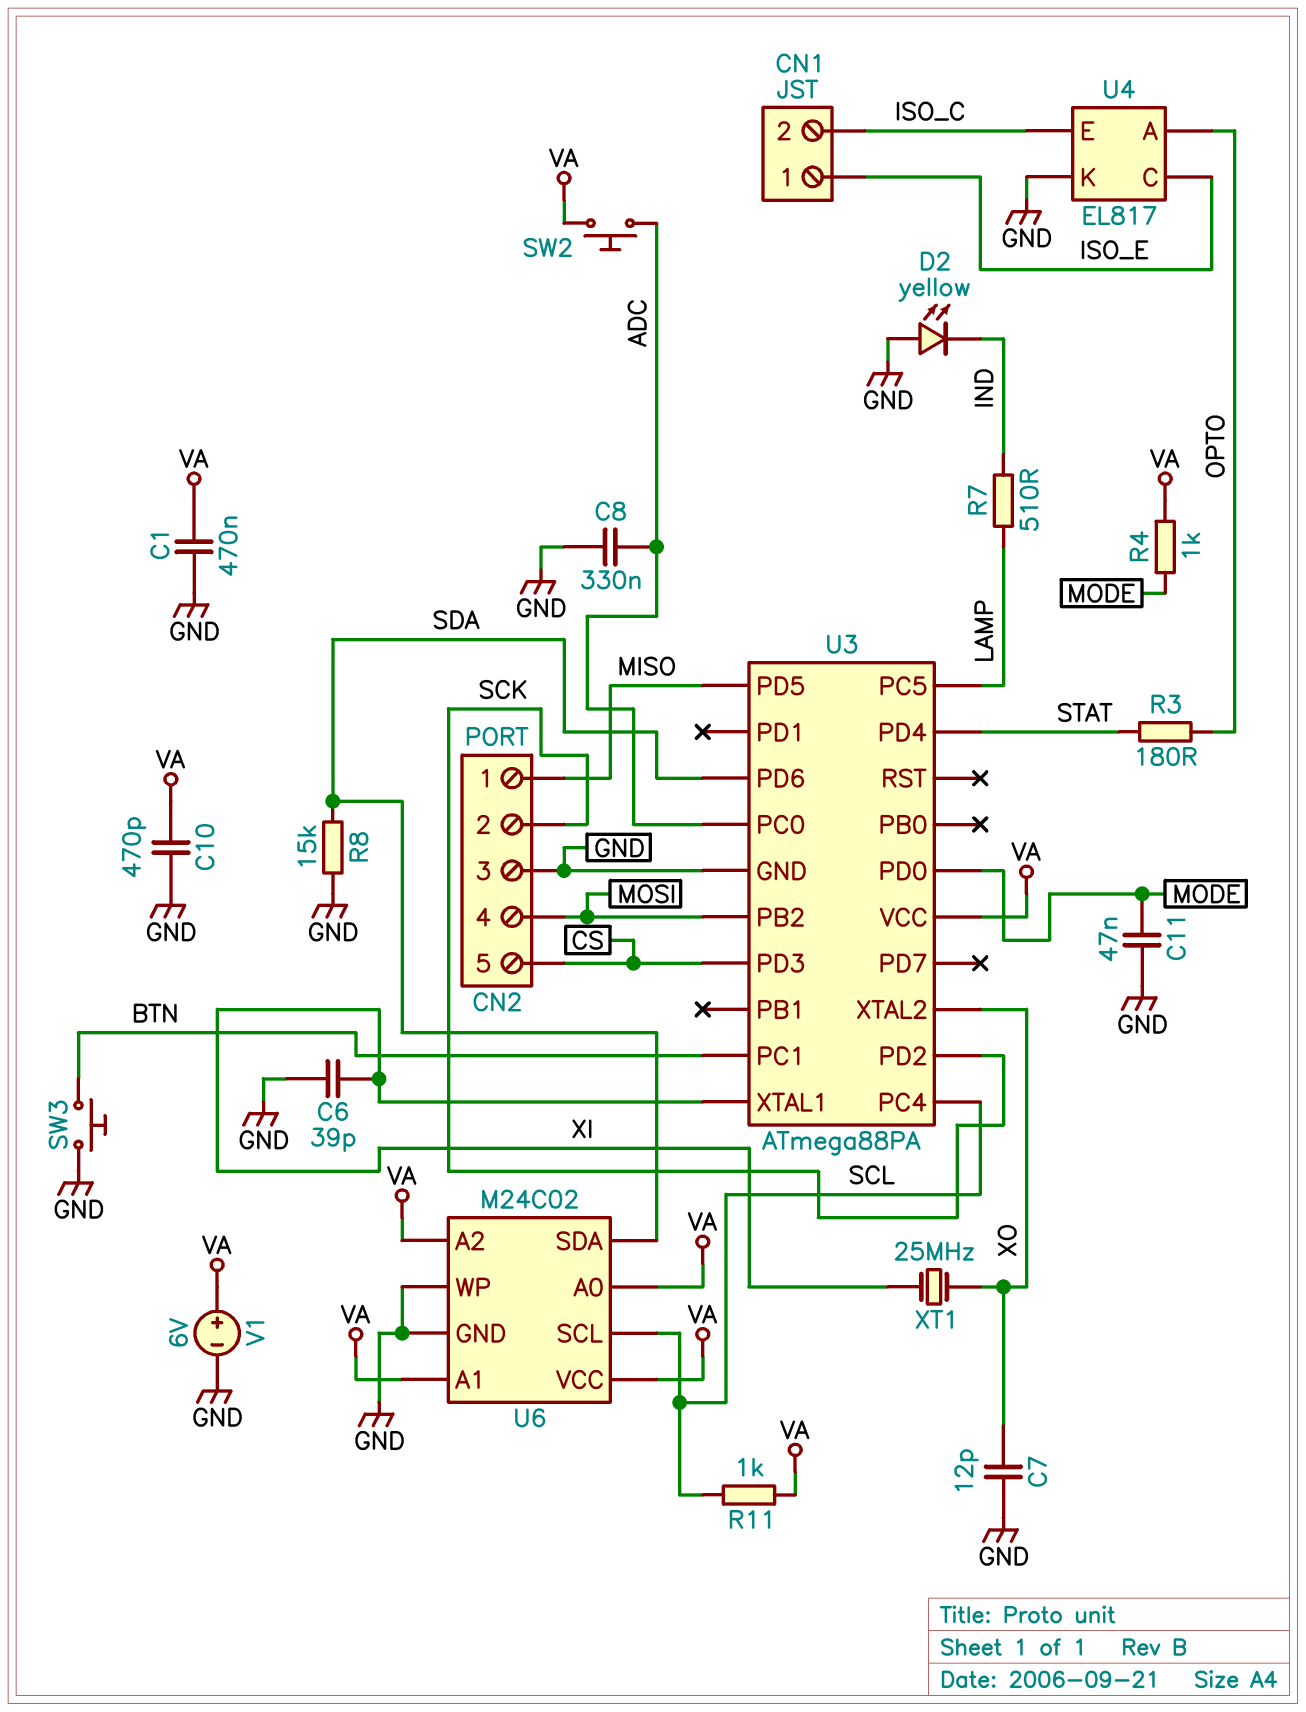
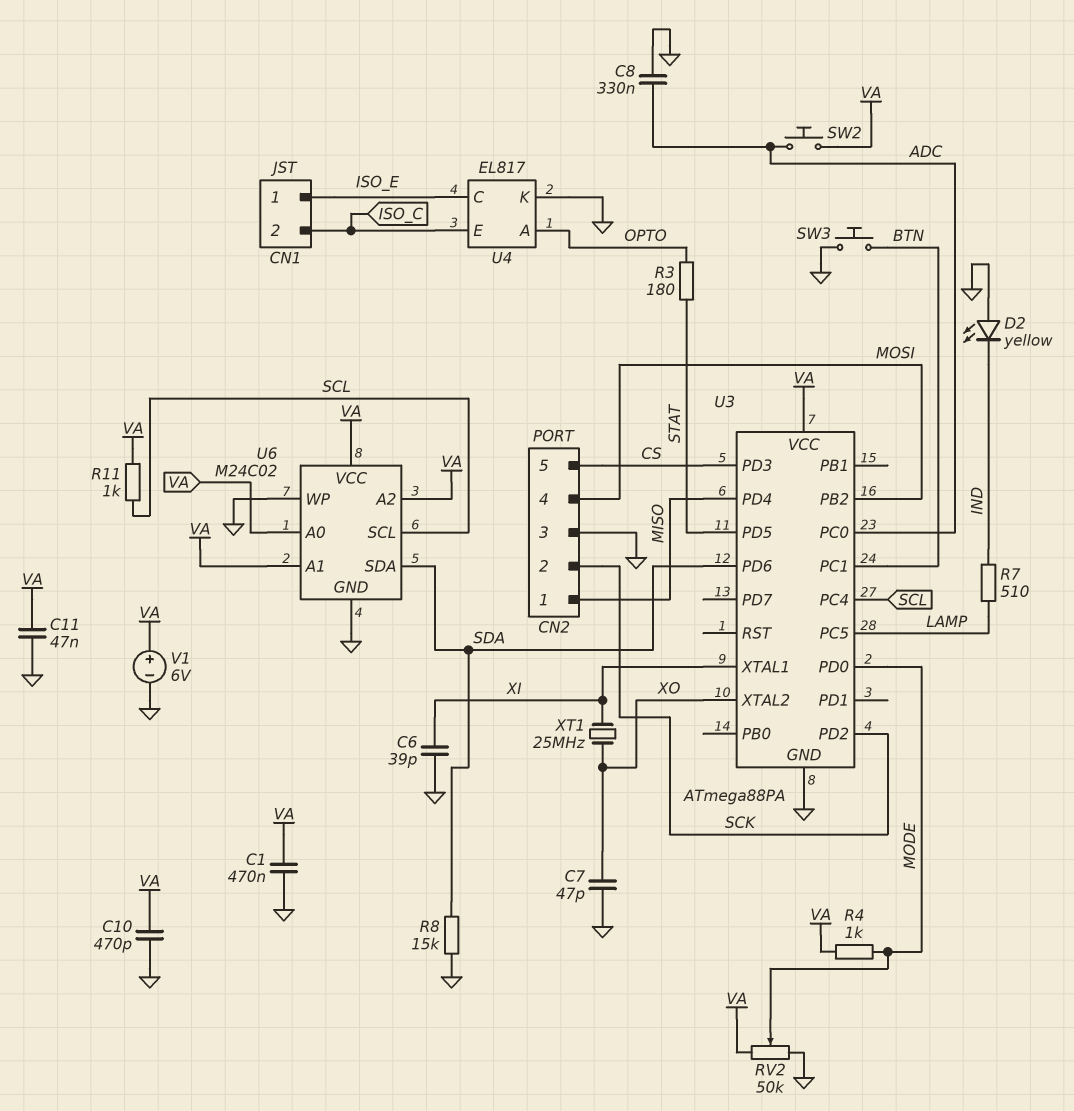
C7: 12pF (GND, XO) -> 47pF (GND, XO)
C11: 47nF (GND, MODE) -> 47nF (GND, VA)
RV2: none -> 50k (GND, VA, wiper MODE)
U3 pin PD4: STAT -> MISO
U3 pin PD5: MISO -> STAT

